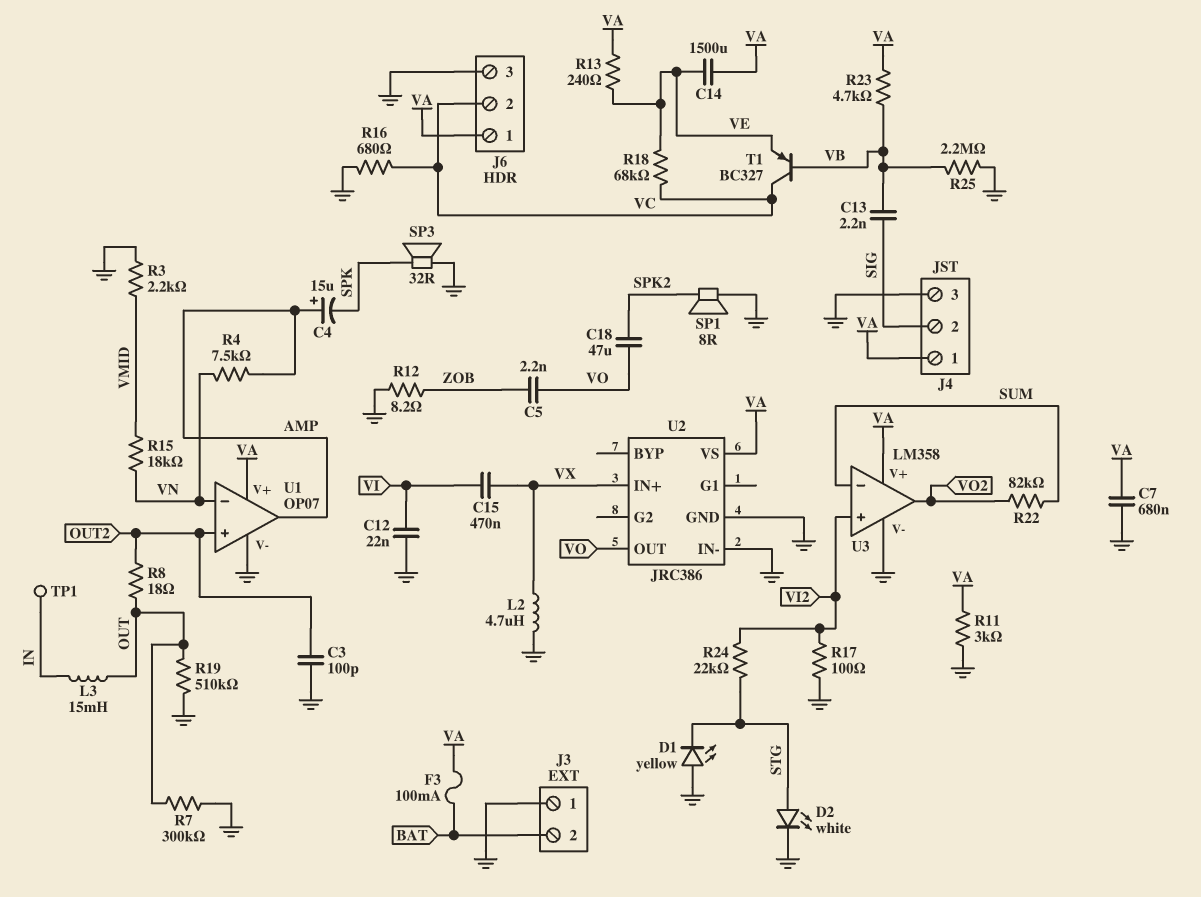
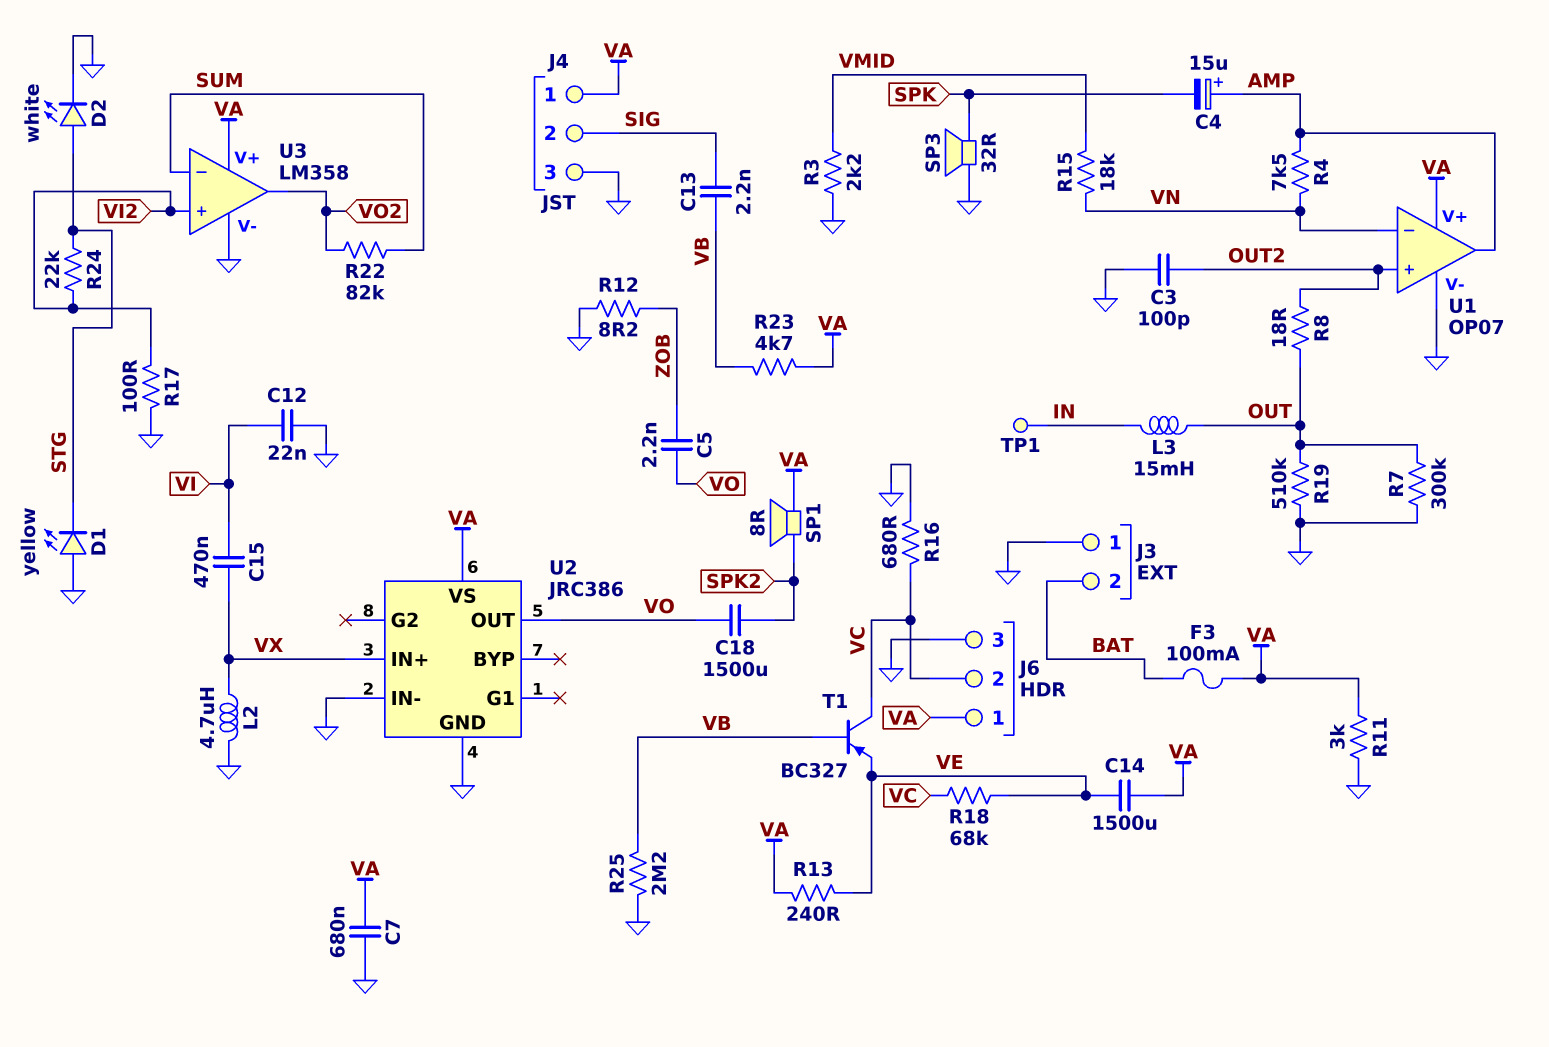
C18: 47uF (SPK2, VO) -> 1500uF (SPK2, VO)
SP1: speaker 8R (GND, SPK2) -> speaker 8R (SPK2, VA)

